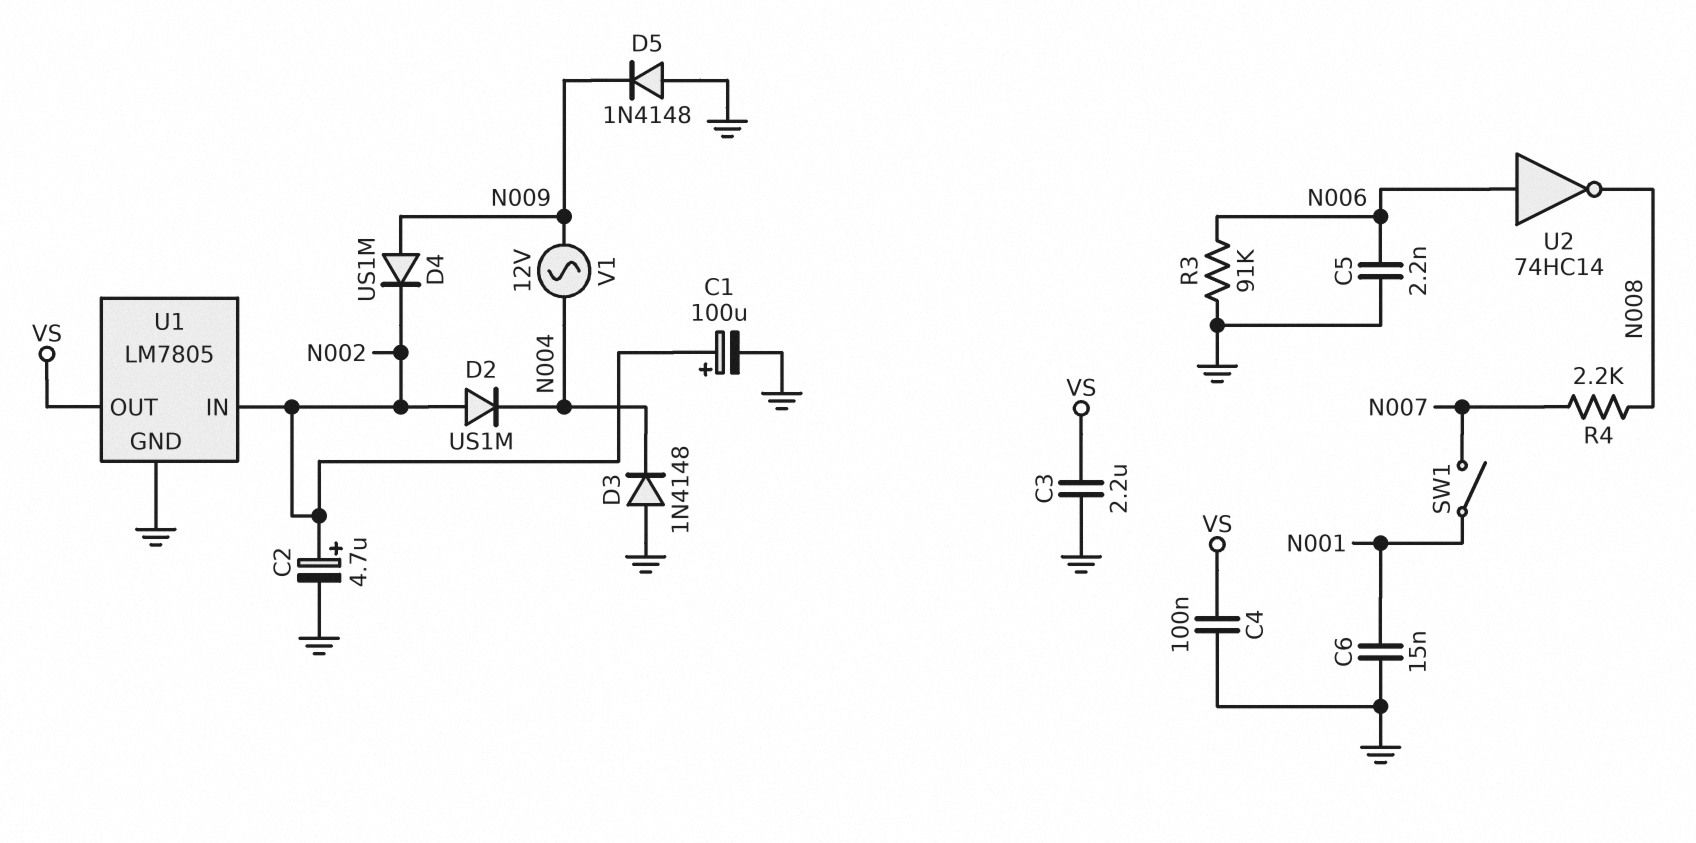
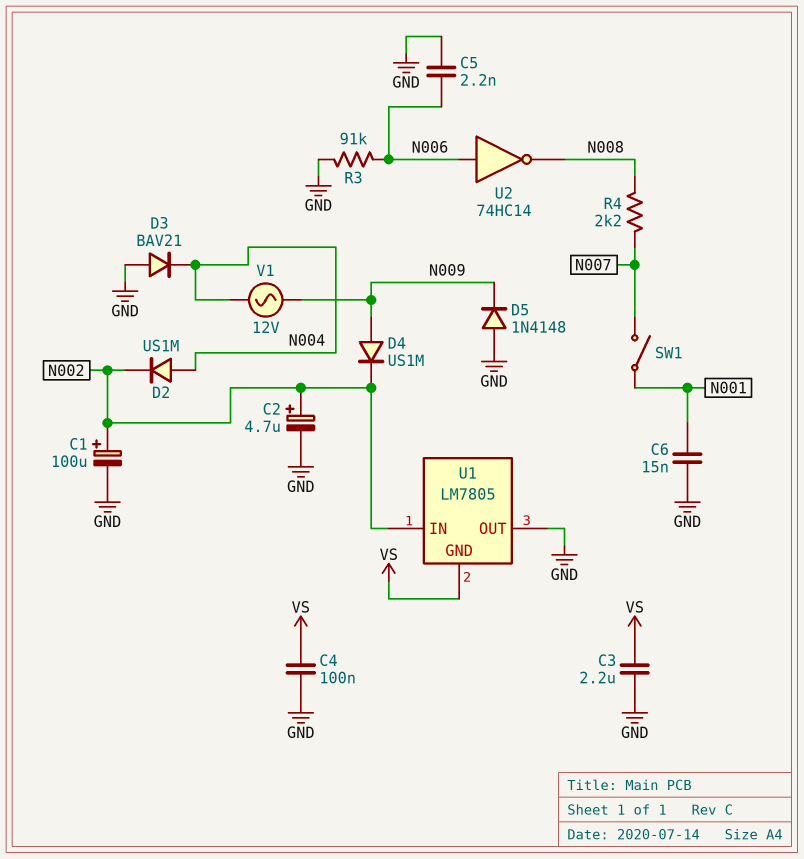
D2: diode US1M (A N002, K N004) -> diode US1M (A N004, K N002)
D3: diode 1N4148 (A GND, K N004) -> diode BAV21 (A GND, K N004)
U1 pin GND: GND -> VS
U1 pin OUT: VS -> GND

